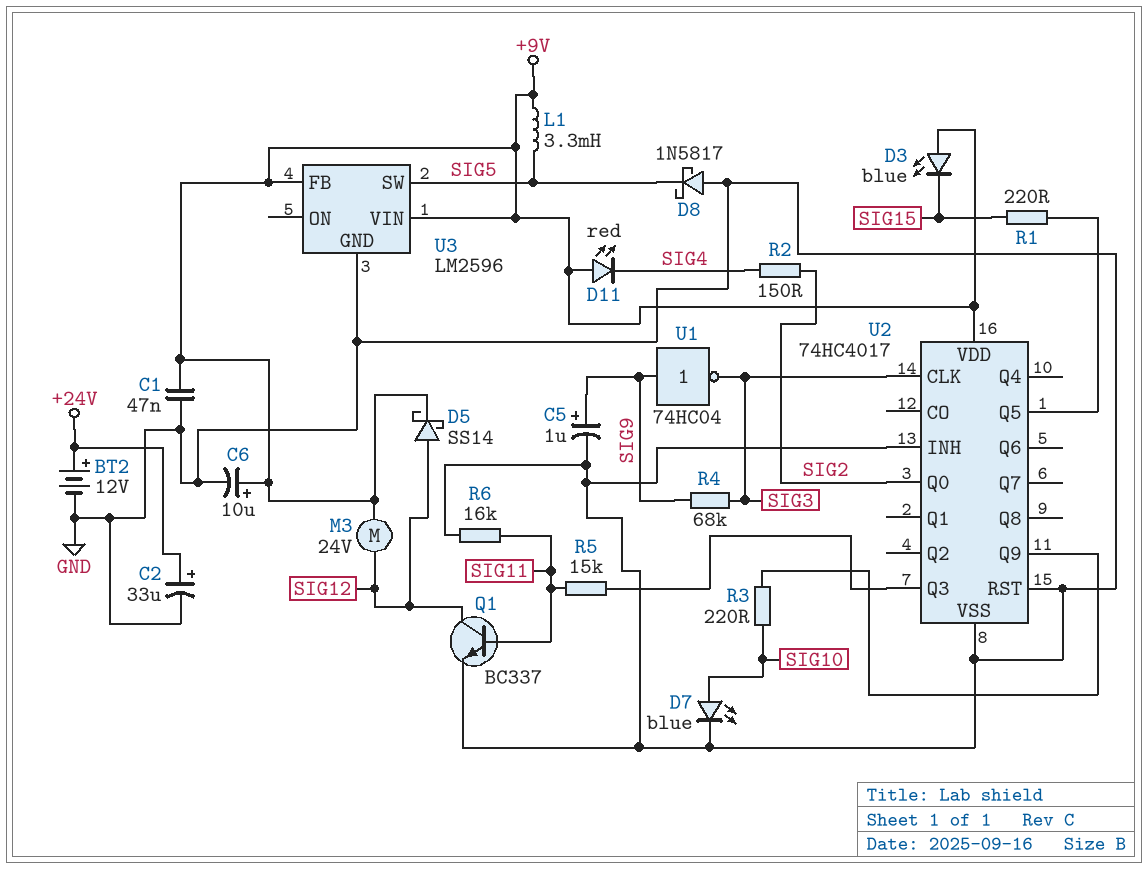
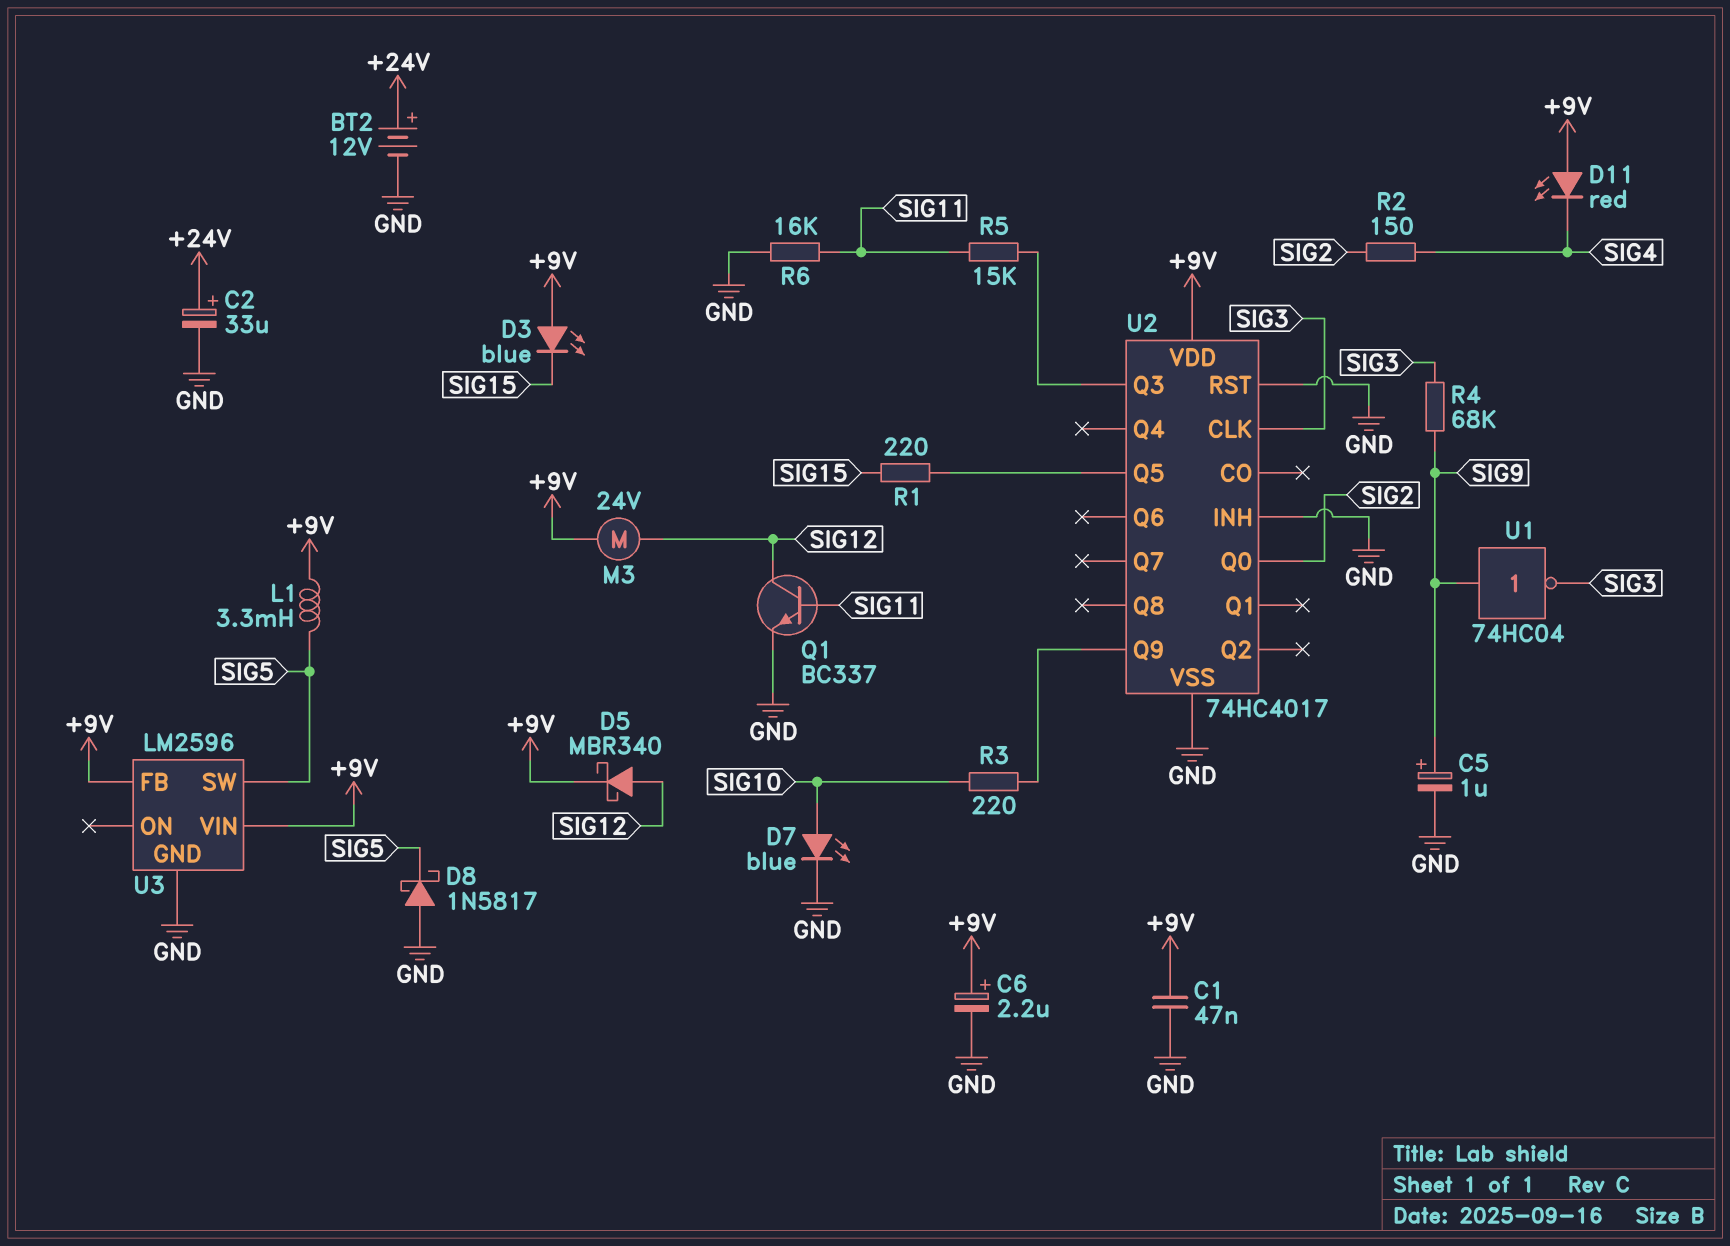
C6: 10uF (plus +9V, minus GND) -> 2.2uF (plus +9V, minus GND)
D5: schottky SS14 (A SIG12, K +9V) -> schottky MBR340 (A SIG12, K +9V)

